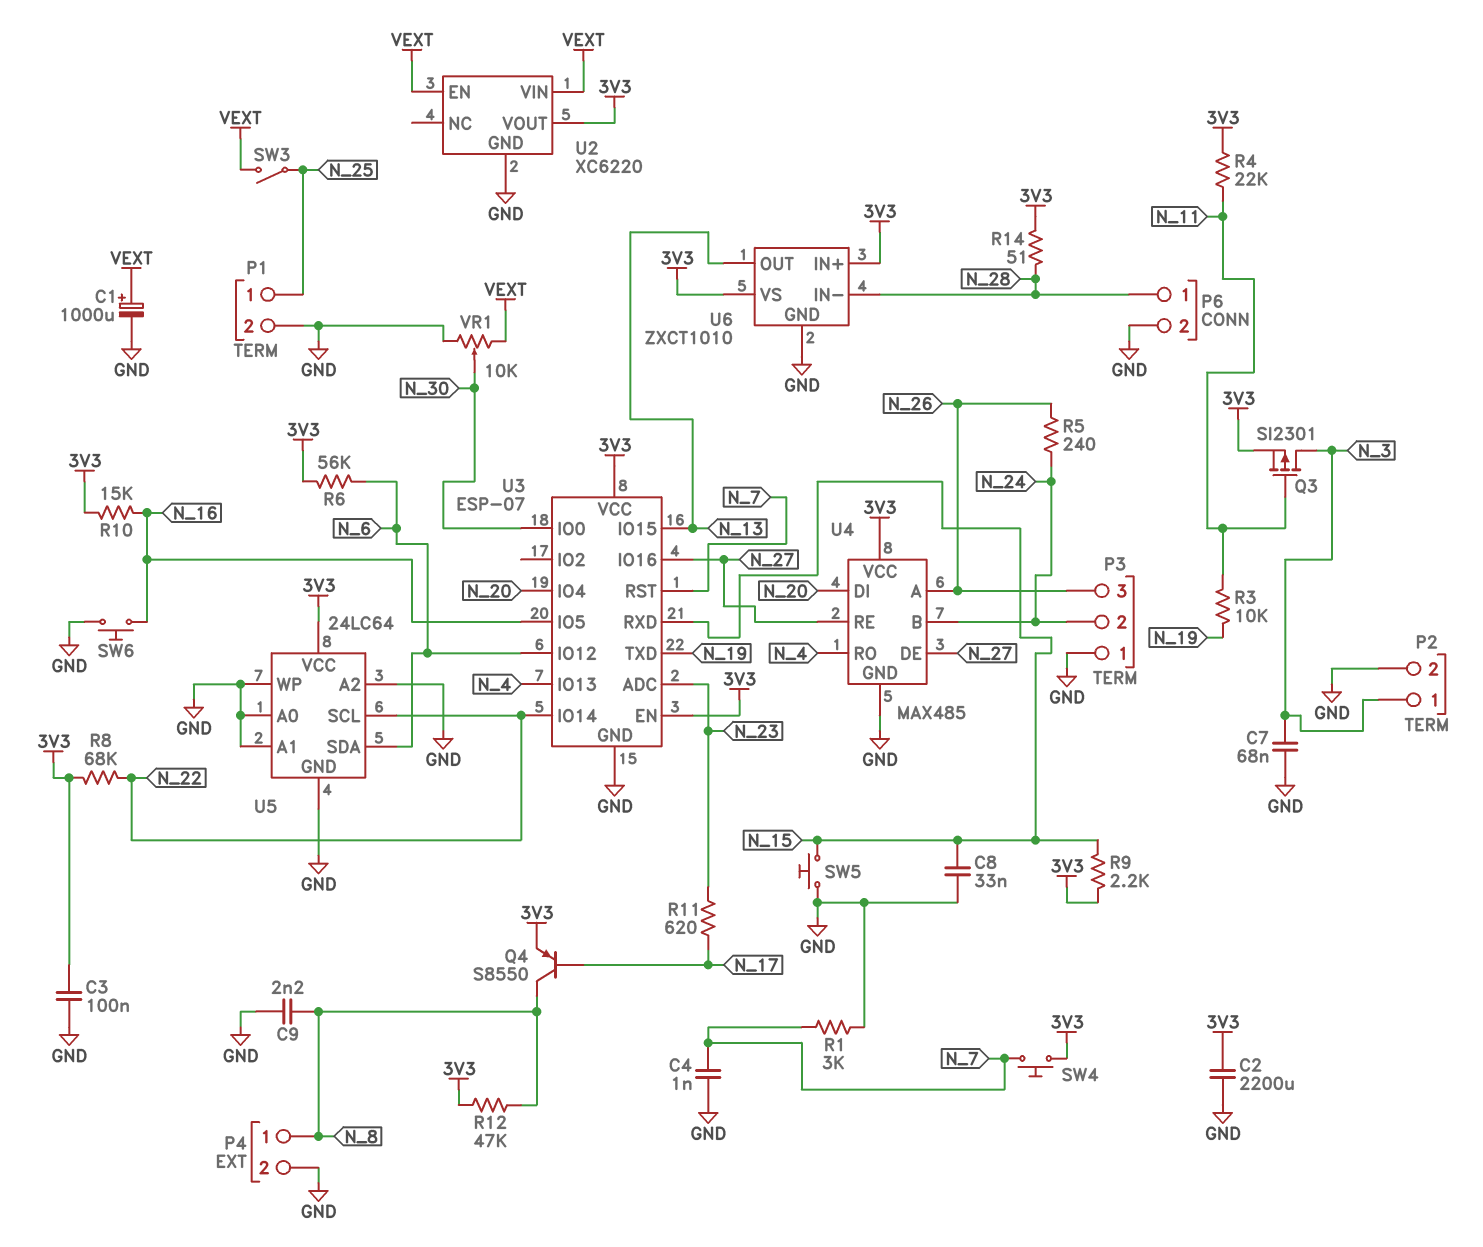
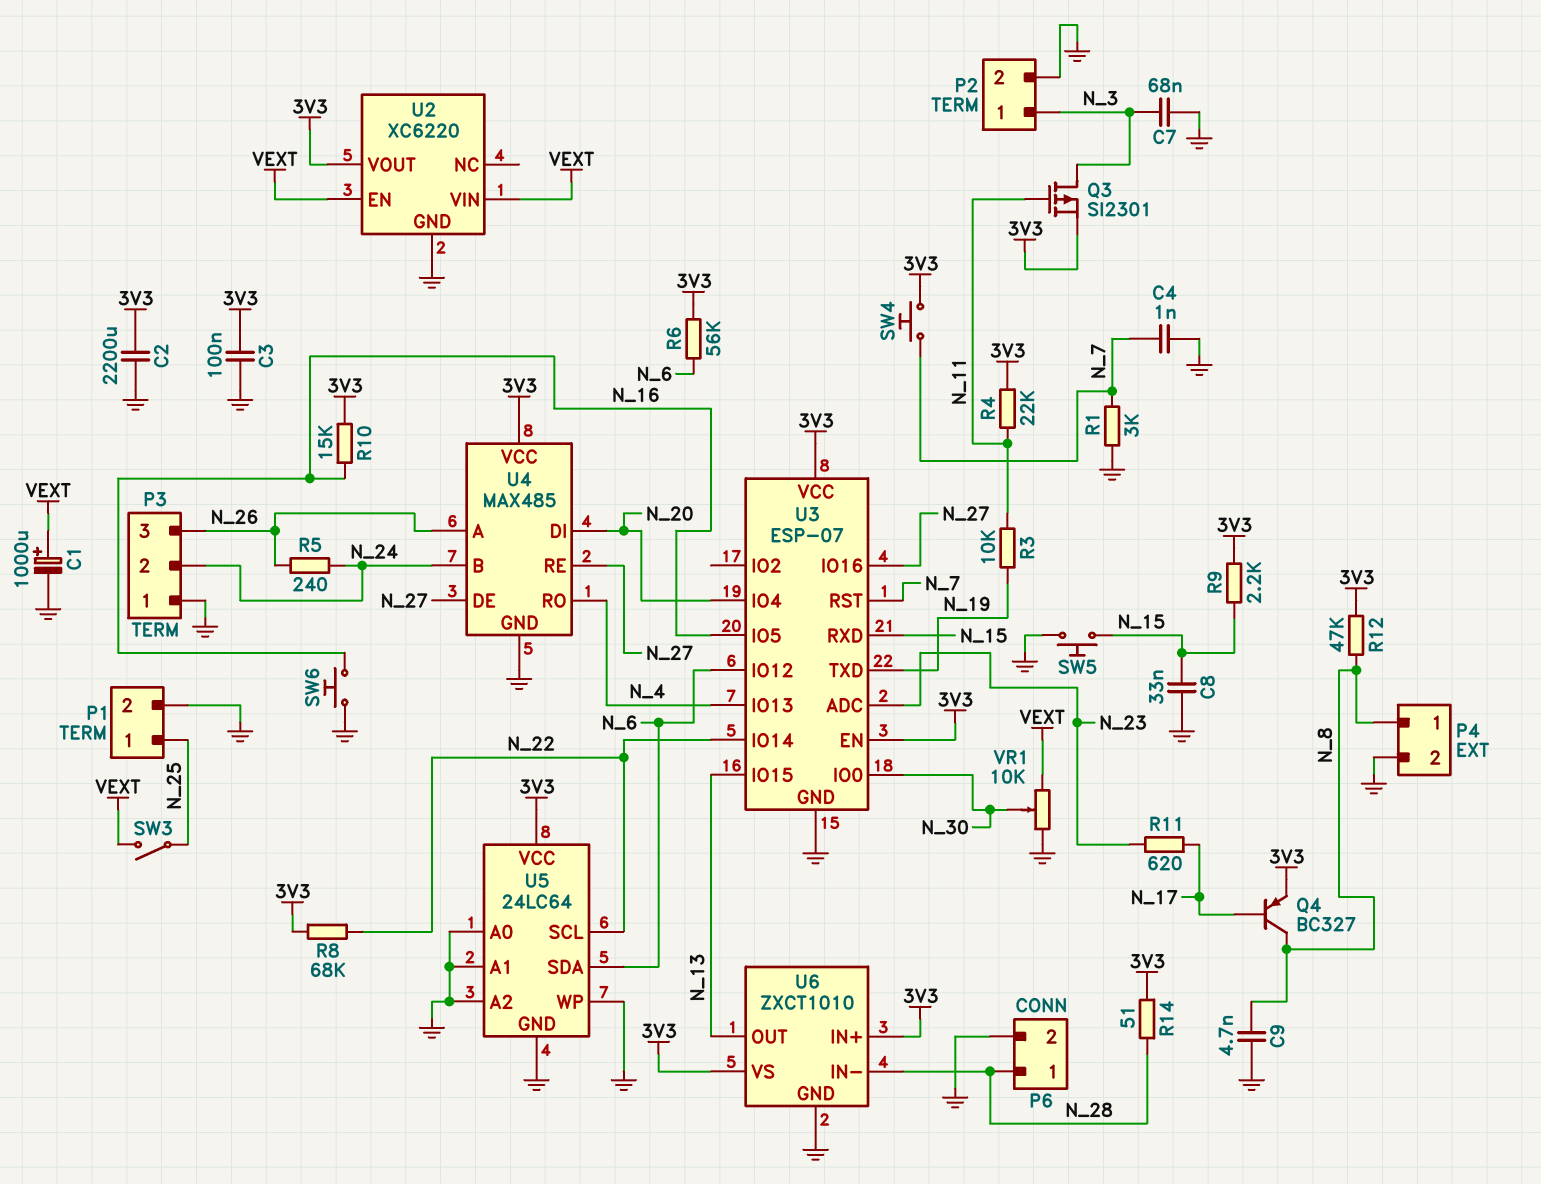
C9: 2.2nF (GND, N_8) -> 4.7nF (GND, N_8)
Q4: PNP S8550 (B N_17, C N_8, E 3V3) -> PNP BC327 (B N_17, C N_8, E 3V3)

